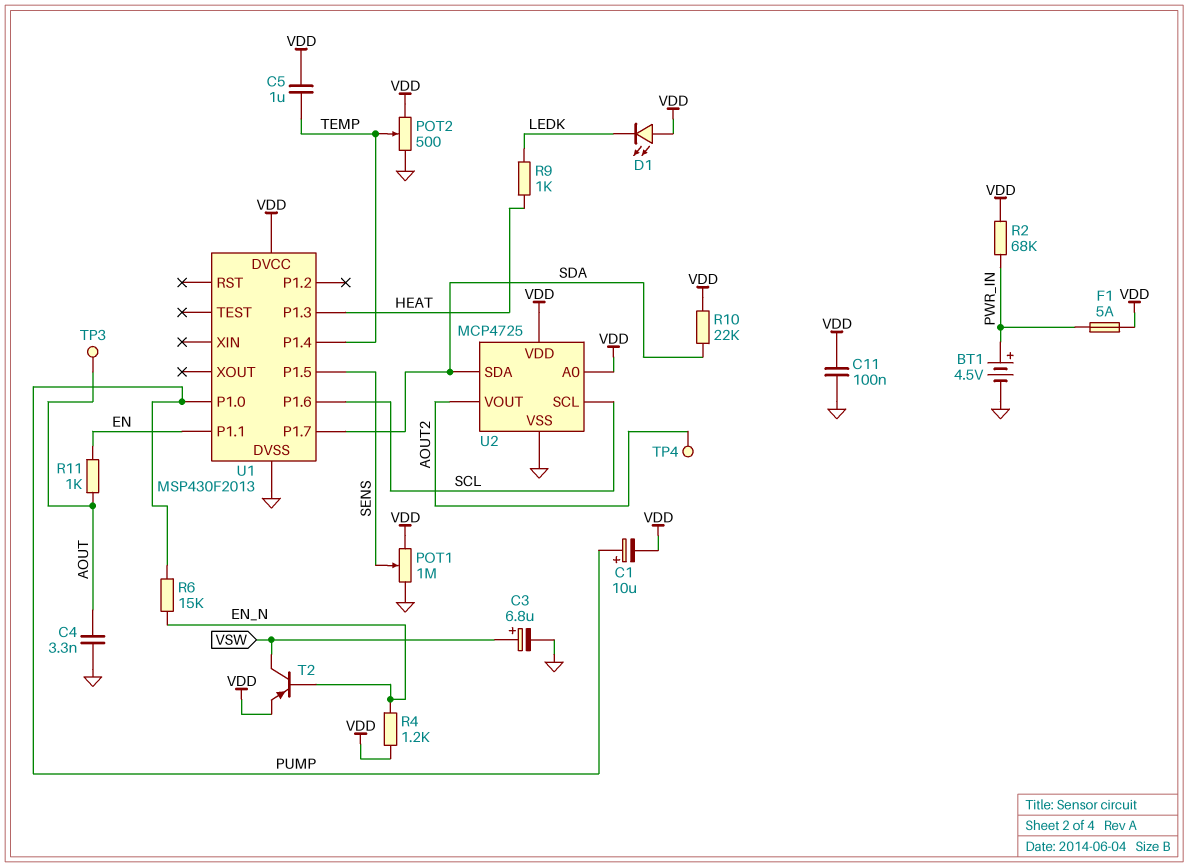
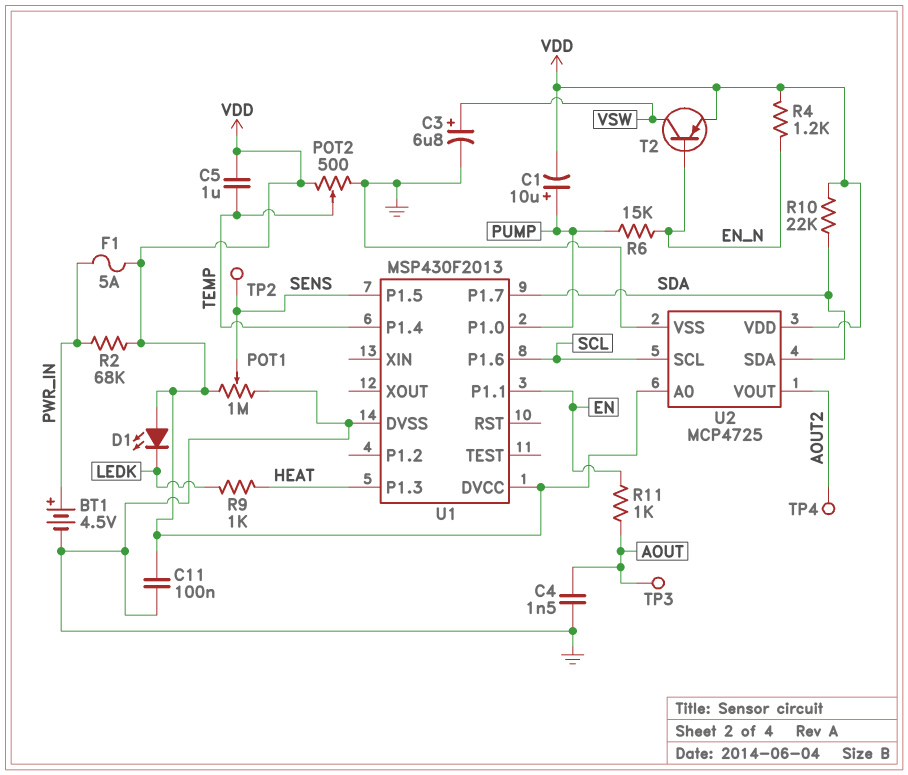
C4: 3.3nF (AOUT, GND) -> 1.5nF (AOUT, GND)
TP2: none -> test point (SENS)

